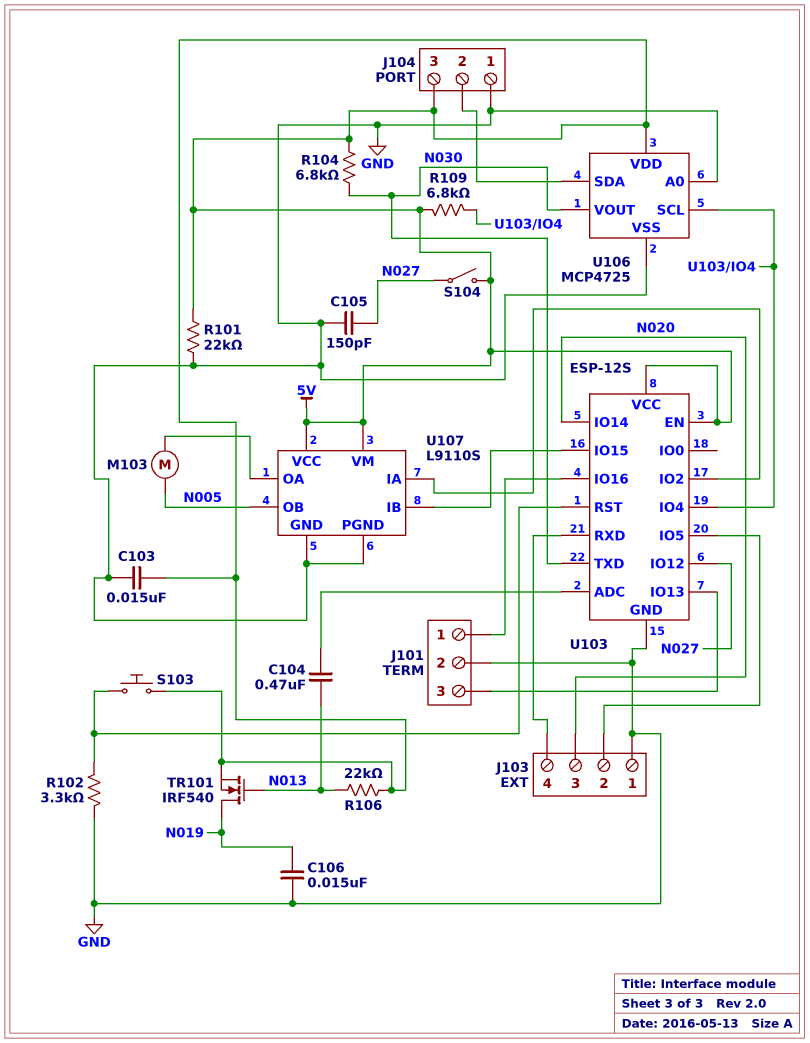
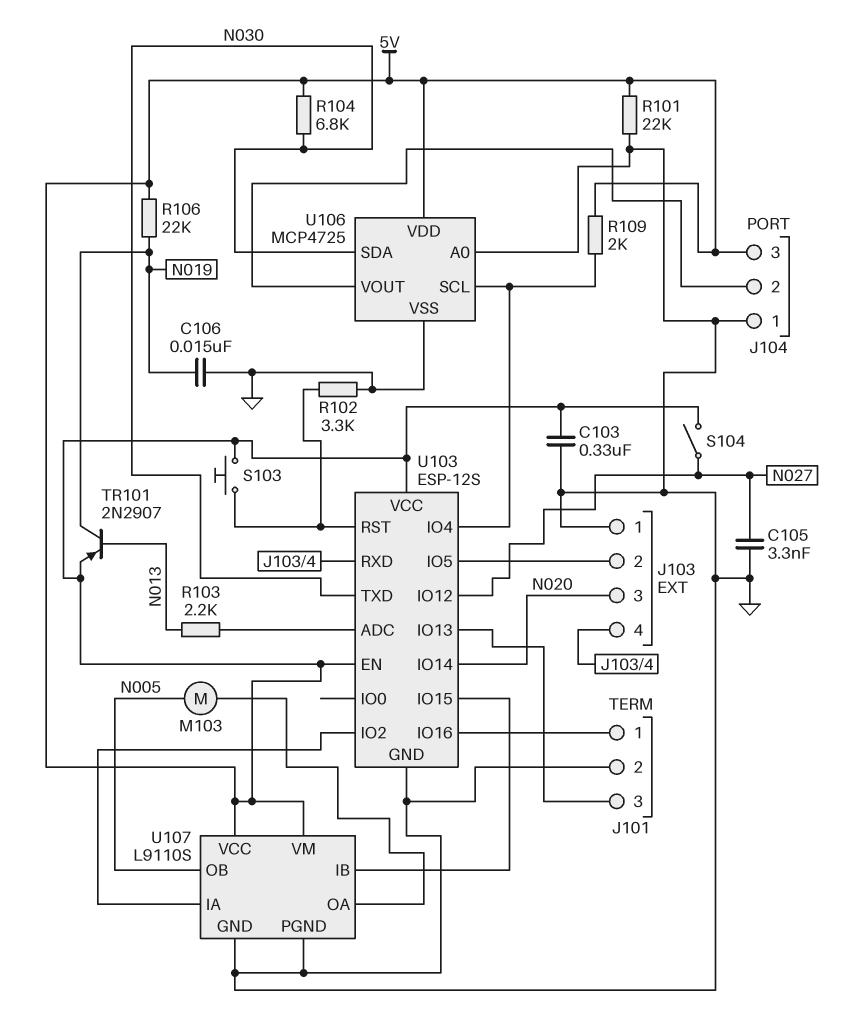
C103: 15nF (5V, GND) -> 330nF (5V, GND)
C104: 470nF (N013, U103/ADC) -> none
C105: 150pF (GND, N027) -> 3.3nF (GND, N027)
R103: none -> 2.2k (N013, U103/ADC)
R106: 22k (5V, N013) -> 22k (5V, N019)
R109: 6.8k (5V, U103/IO4) -> 2k (5V, U103/IO4)
TR101: NMOS IRF540 (G N013, D N019, S 5V) -> PNP 2N2907 (B N013, C N019, E 5V)
U106 pin SDA: J104/2 -> N030
U106 pin VOUT: N030 -> J104/2

